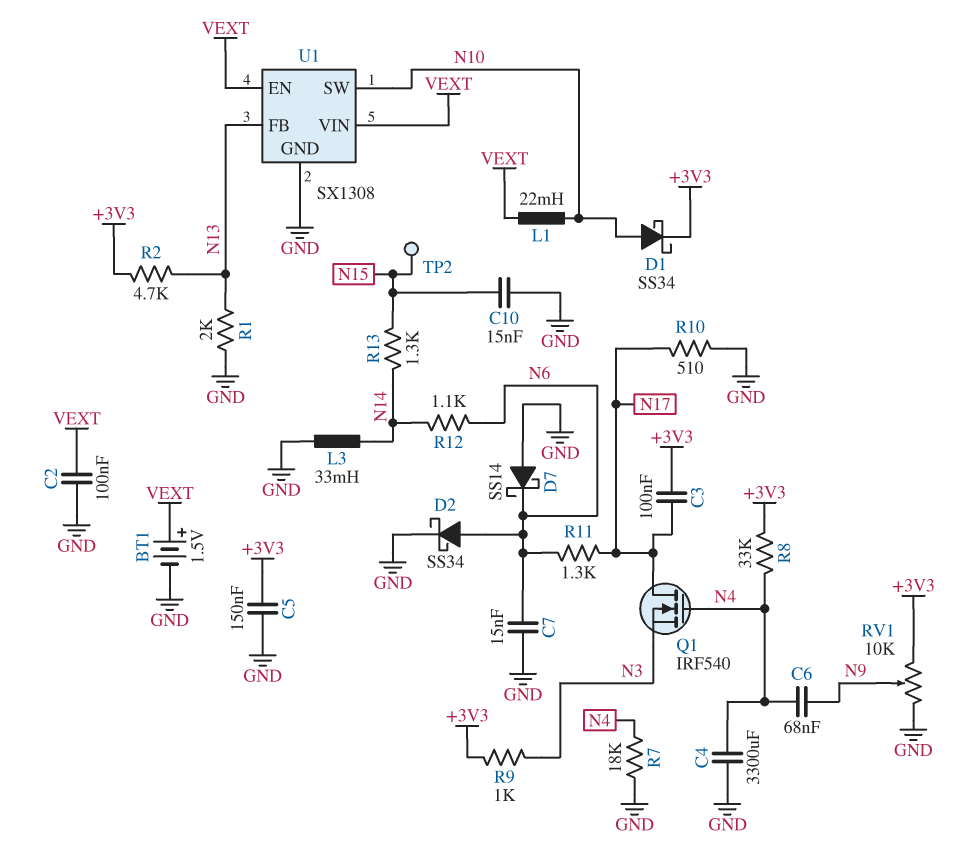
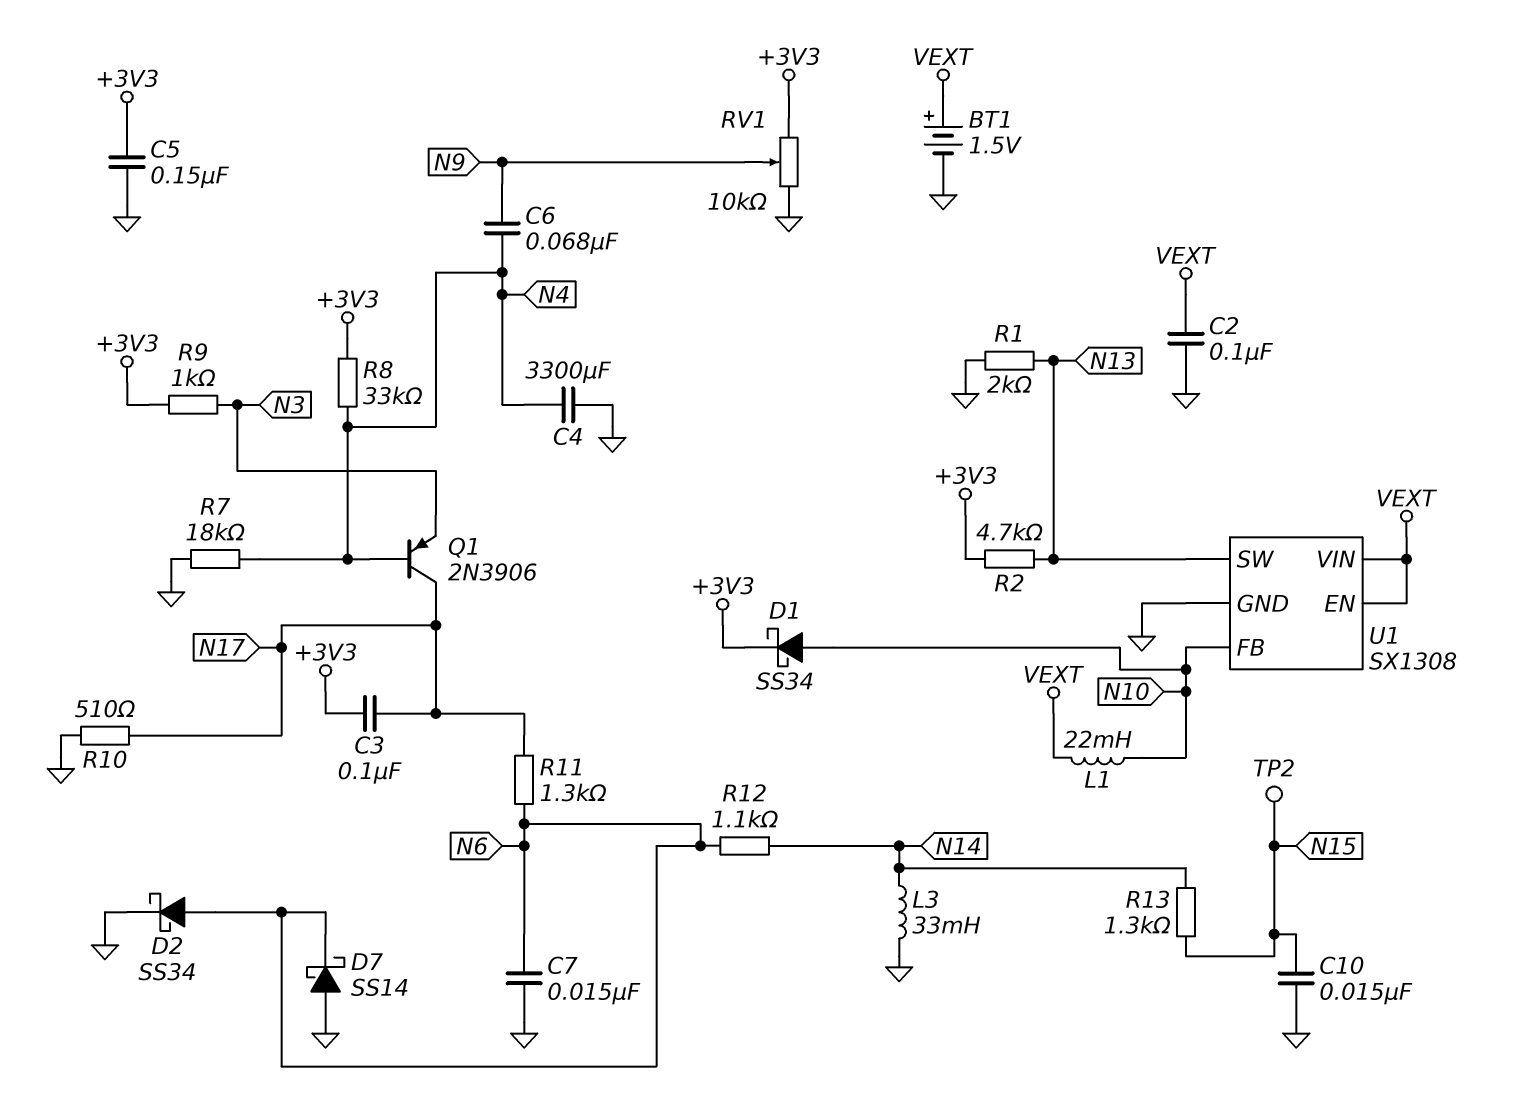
Q1: NMOS IRF540 (G N4, D N17, S N3) -> PNP 2N3906 (B N4, C N17, E N3)
U1 pin FB: N13 -> N10
U1 pin SW: N10 -> N13

